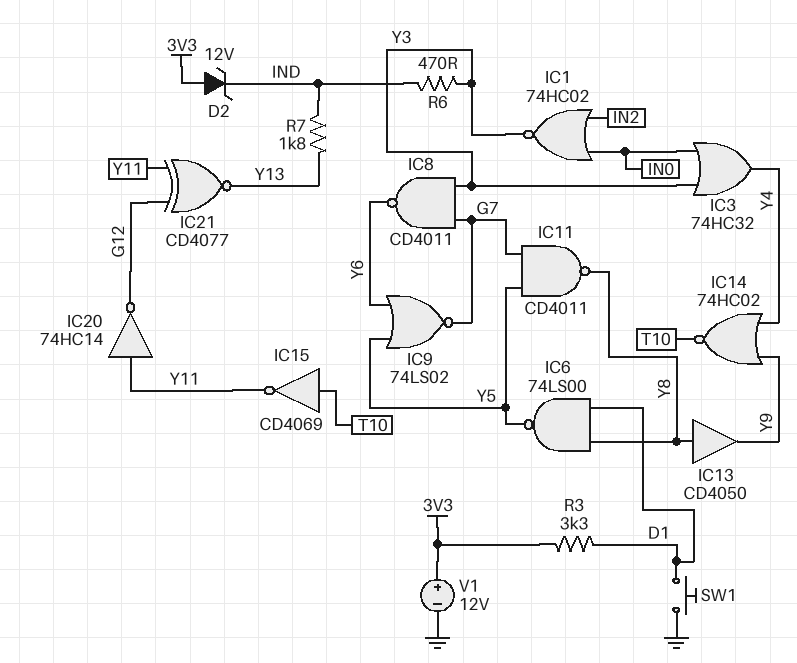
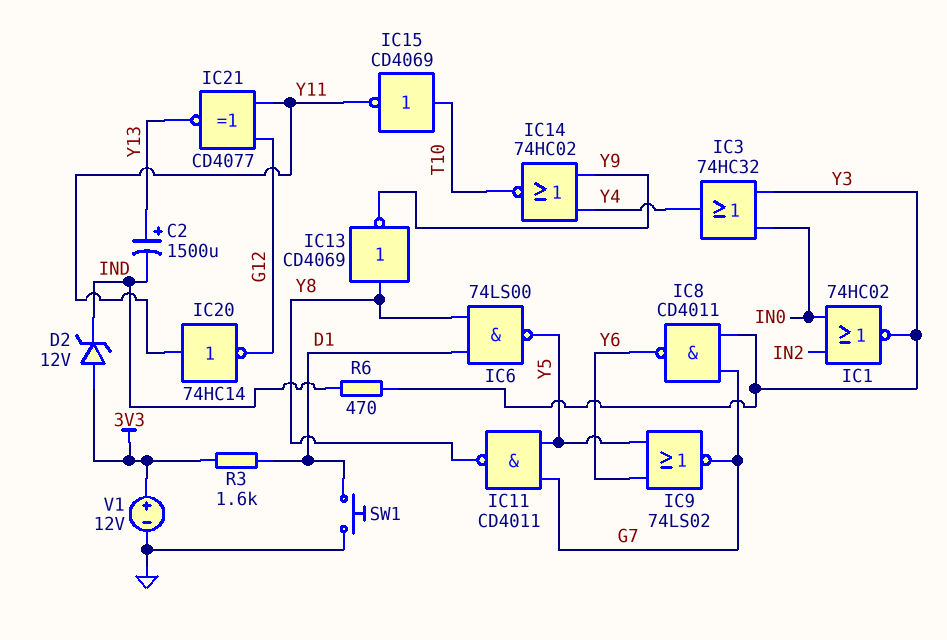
C2: none -> 1500uF (plus Y13, minus IND)
IC13: buffer CD4050 (in Y8, out Y9) -> NOT CD4069 (in Y8, out Y9)
R3: 3.3k (3V3, D1) -> 1.6k (3V3, D1)
R7: 1.8k (IND, Y13) -> none

